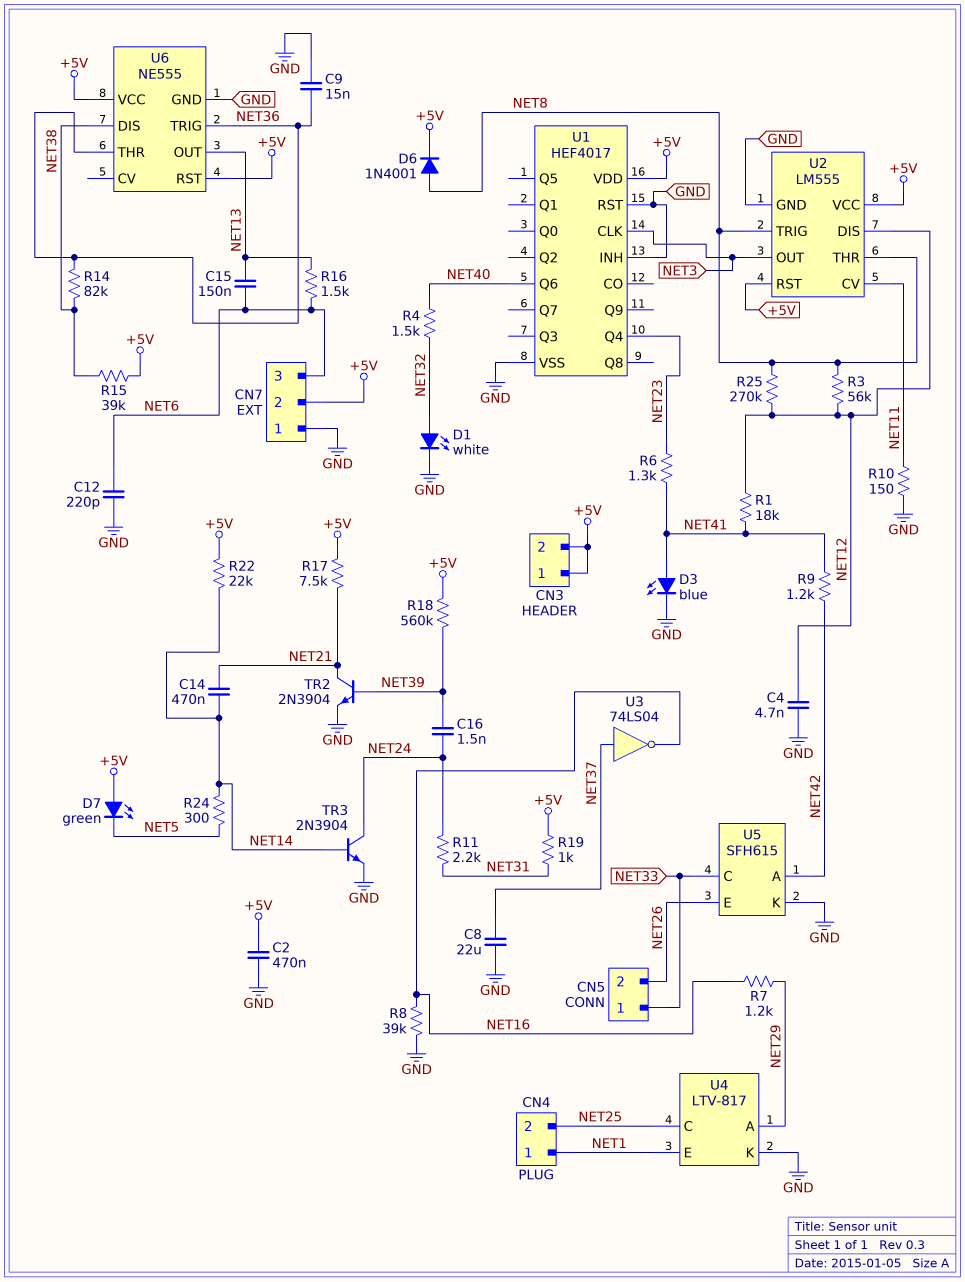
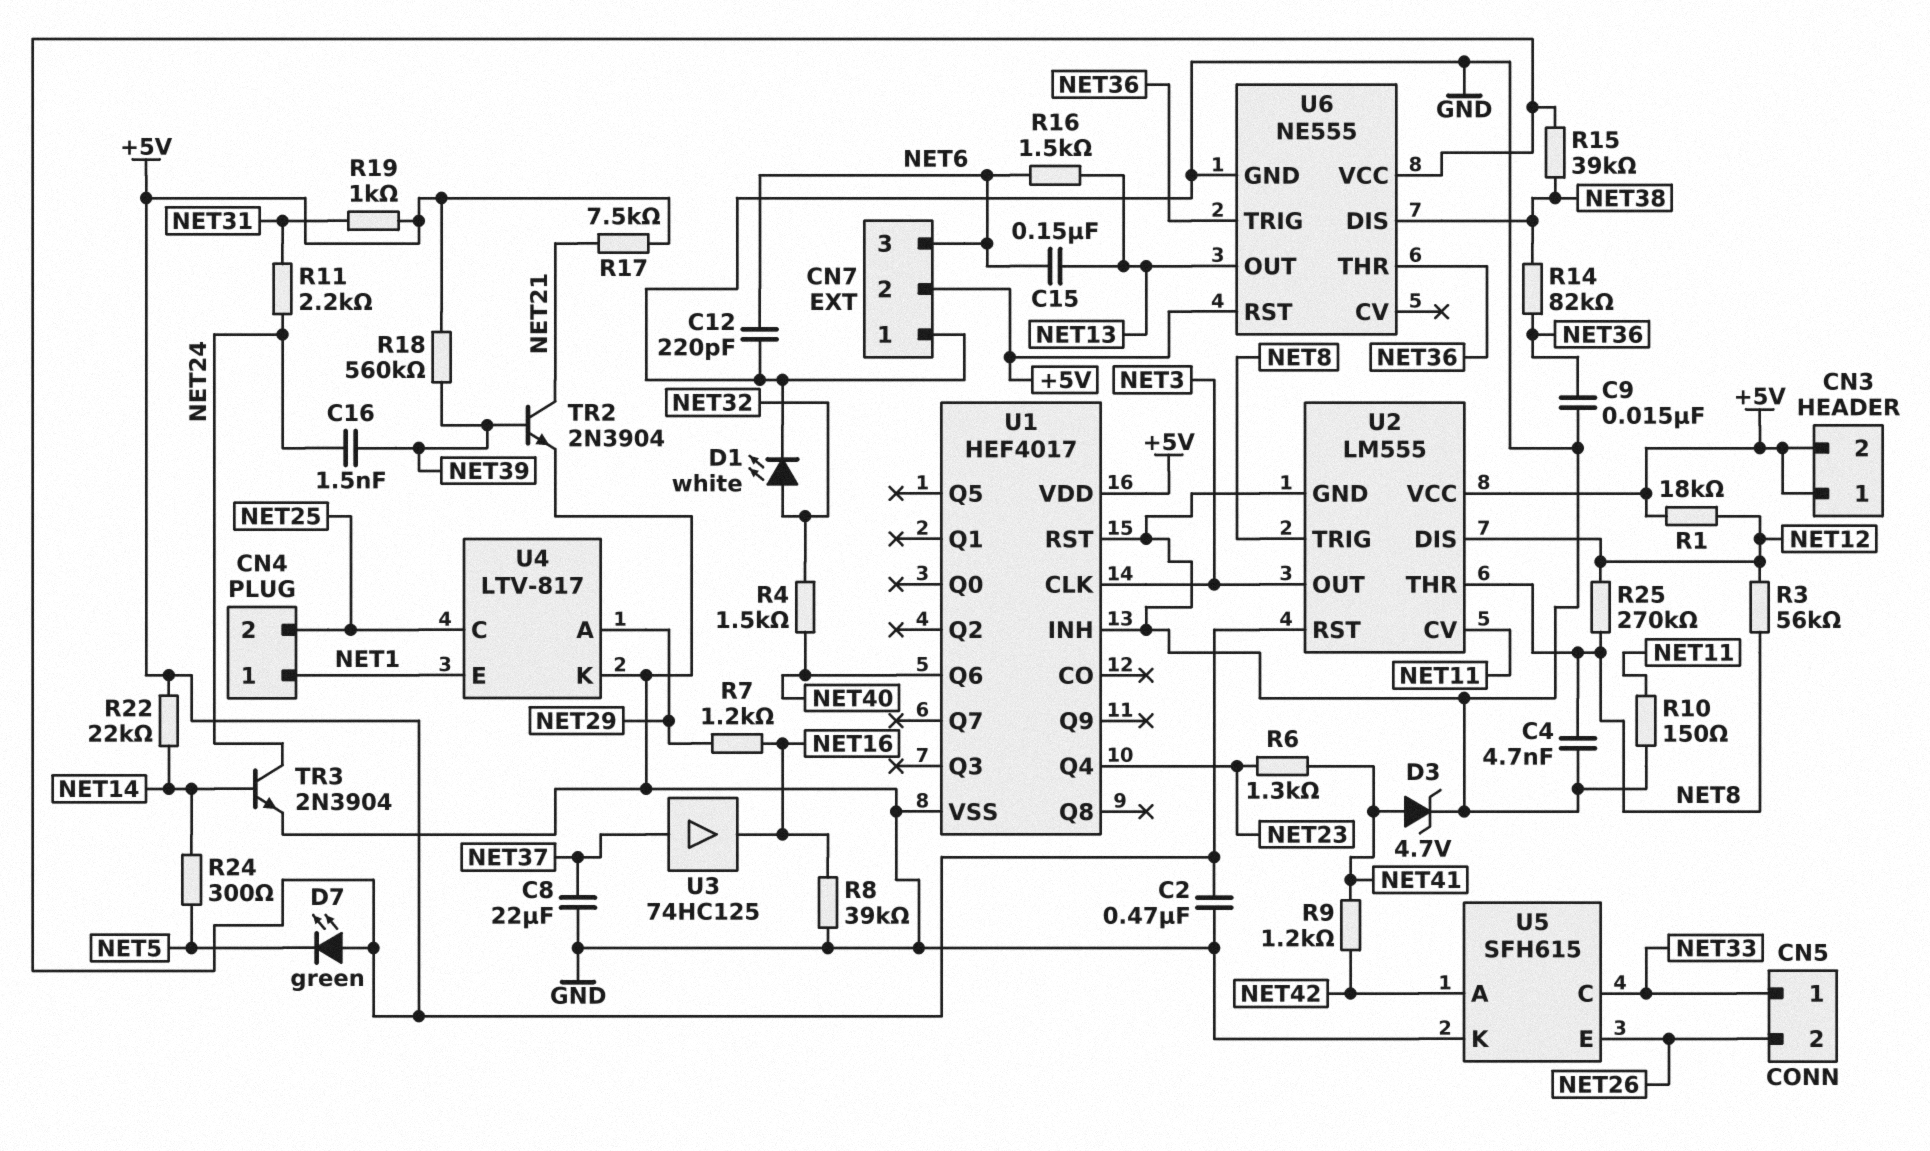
C4: 4.7nF (GND, NET12) -> 4.7nF (GND, NET8)
C14: 470nF (NET14, NET21) -> none
D3: LED blue (A NET41, K GND) -> zener 4.7V (A NET41, K GND)
D6: diode 1N4001 (A NET8, K +5V) -> none
R1: 18k (NET12, NET41) -> 18k (+5V, NET12)
U3: NOT 74LS04 (in NET37, out NET16) -> buffer 74HC125 (in NET37, out NET16)

